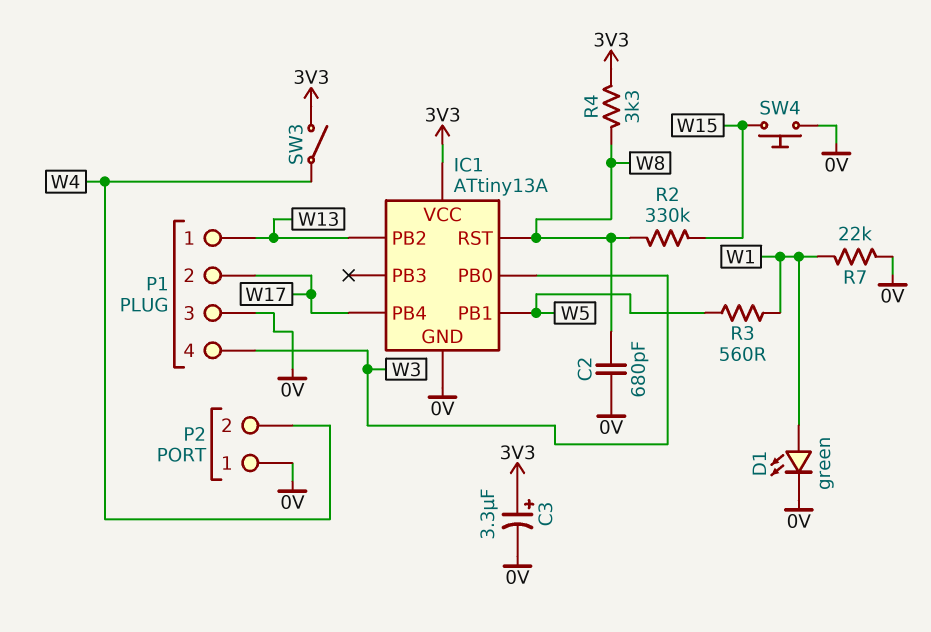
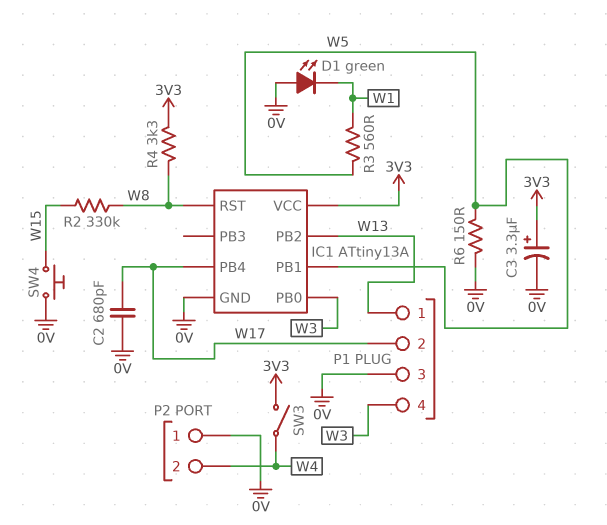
C2: 680pF (0V, W8) -> 680pF (0V, W17)
D1: LED green (A W1, K 0V) -> LED green (A 0V, K W1)
R6: none -> 150 (0V, W5)
R7: 22k (0V, W1) -> none

